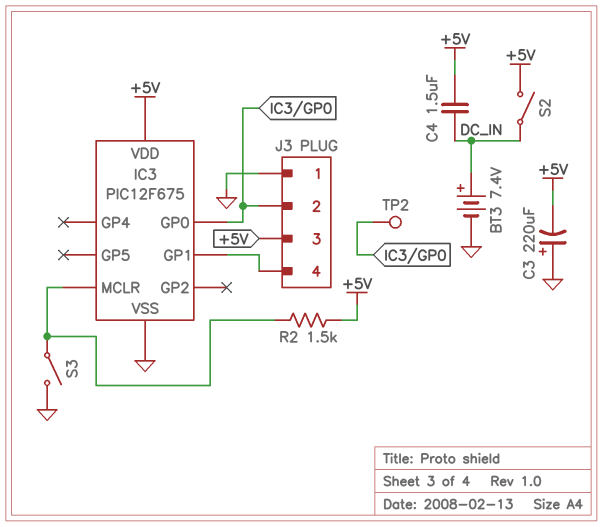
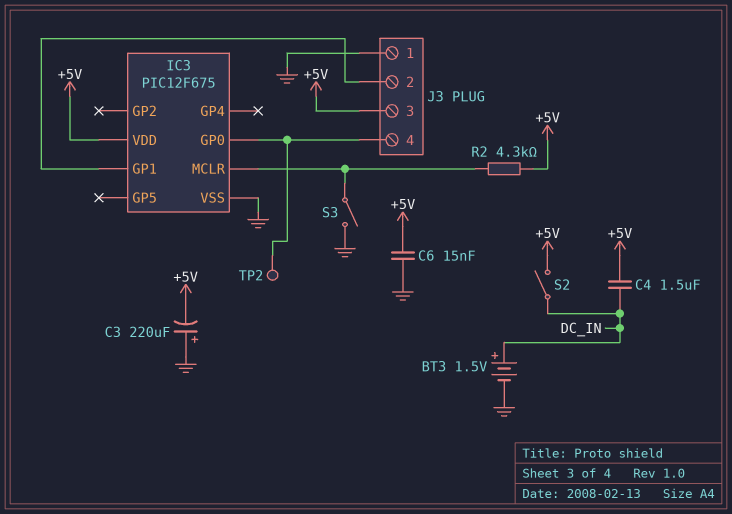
BT3: 7.4V (plus DC_IN, minus GND) -> 1.5V (plus DC_IN, minus GND)
C6: none -> 15nF (+5V, GND)
J3 pin 2: IC3/GP0 -> IC3/GP1
J3 pin 4: IC3/GP1 -> IC3/GP0
R2: 1.5k (+5V, IC3/MCLR) -> 4.3k (+5V, IC3/MCLR)

